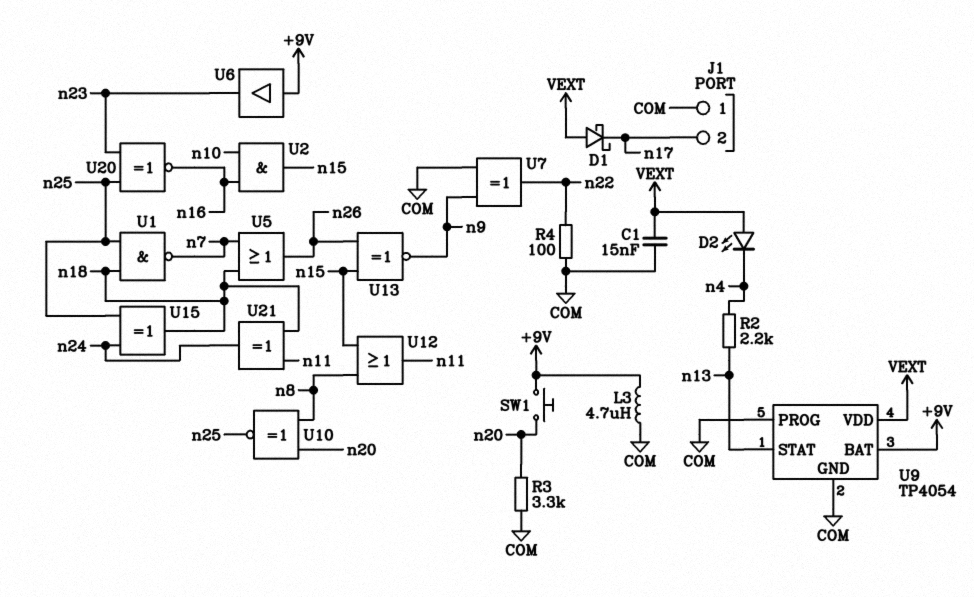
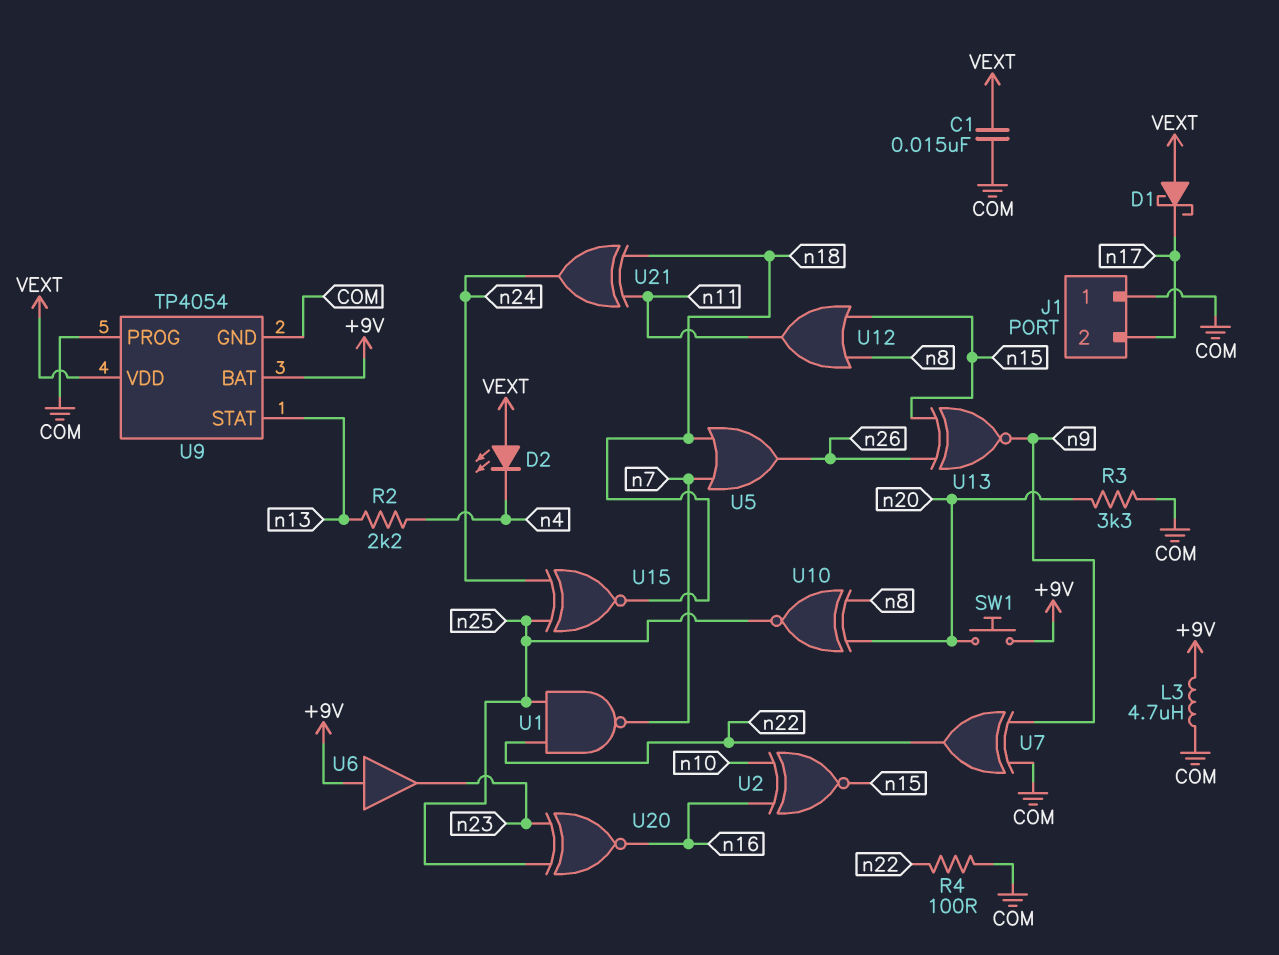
U1: NAND (in n18, in n25, out n7) -> NAND (in n22, in n25, out n7)
U2: AND (in n10, in n16, out n15) -> XNOR (in n10, in n16, out n15)
U15: XOR (in n24, in n25, out n18) -> XNOR (in n24, in n25, out n18)

